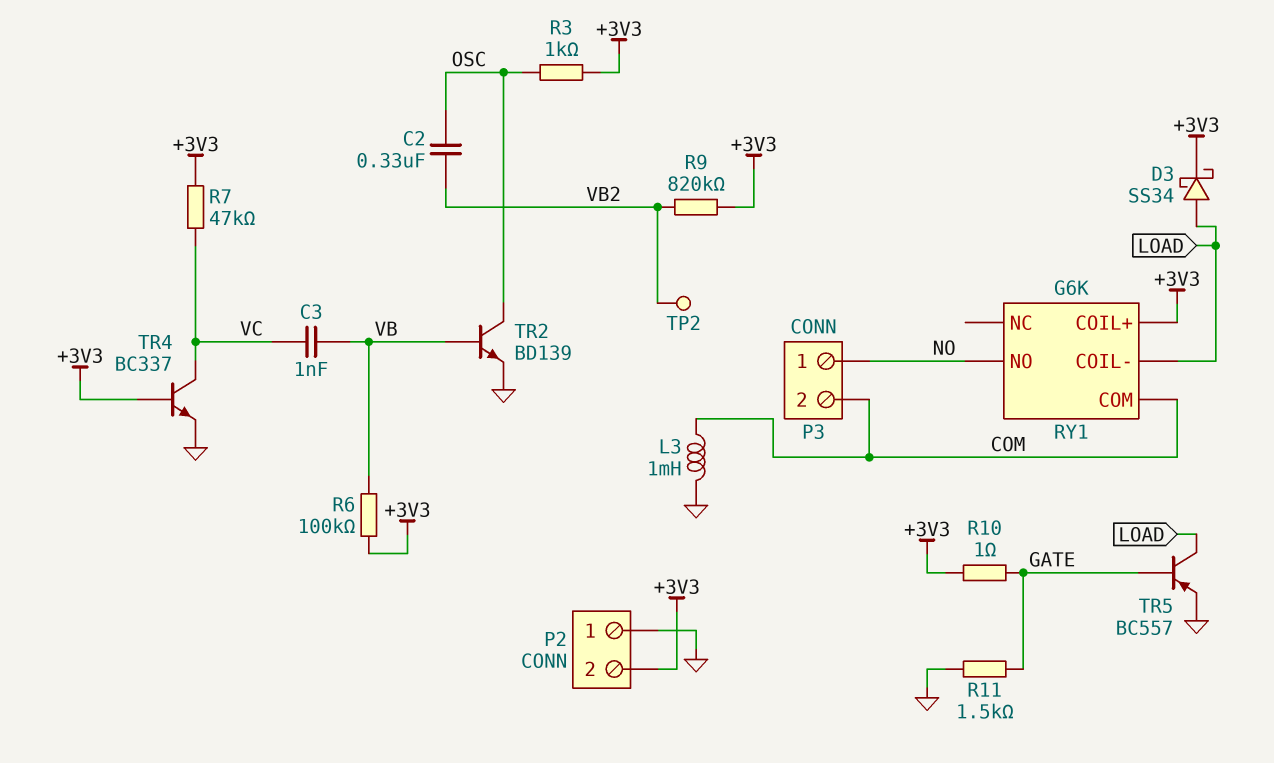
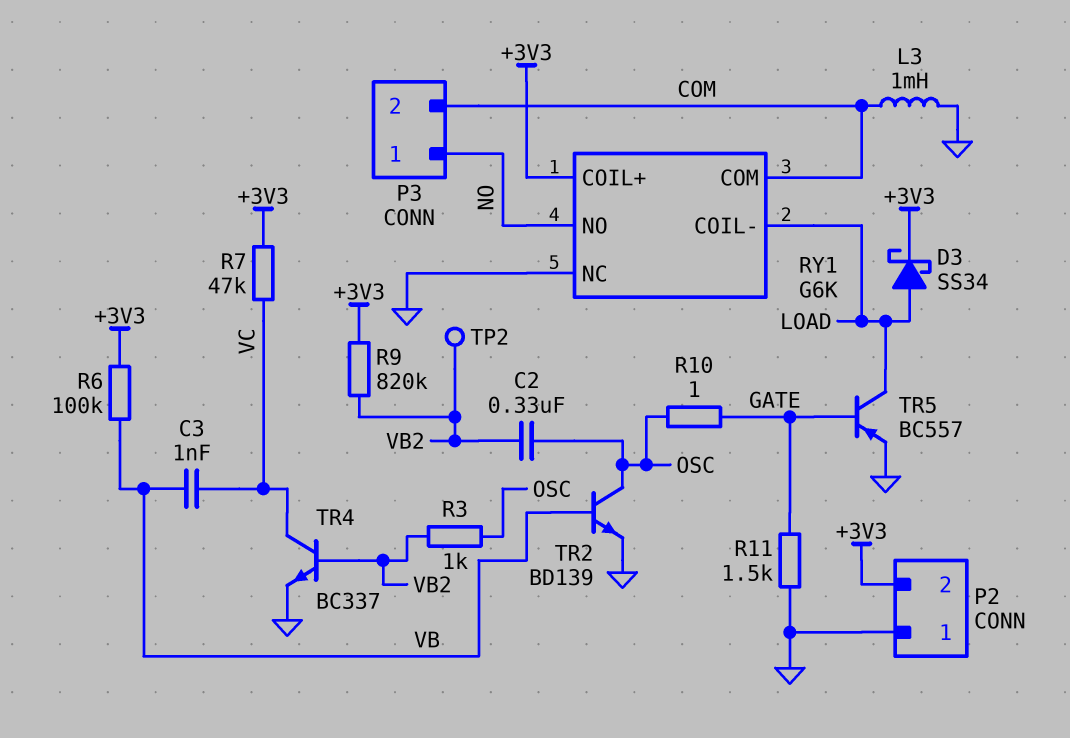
R3: 1k (+3V3, OSC) -> 1k (OSC, VB2)
R10: 1 (+3V3, GATE) -> 1 (GATE, OSC)
RY1 pin NC: none -> GND
TR4: NPN BC337 (B +3V3, C VC, E GND) -> NPN BC337 (B VB2, C VC, E GND)

